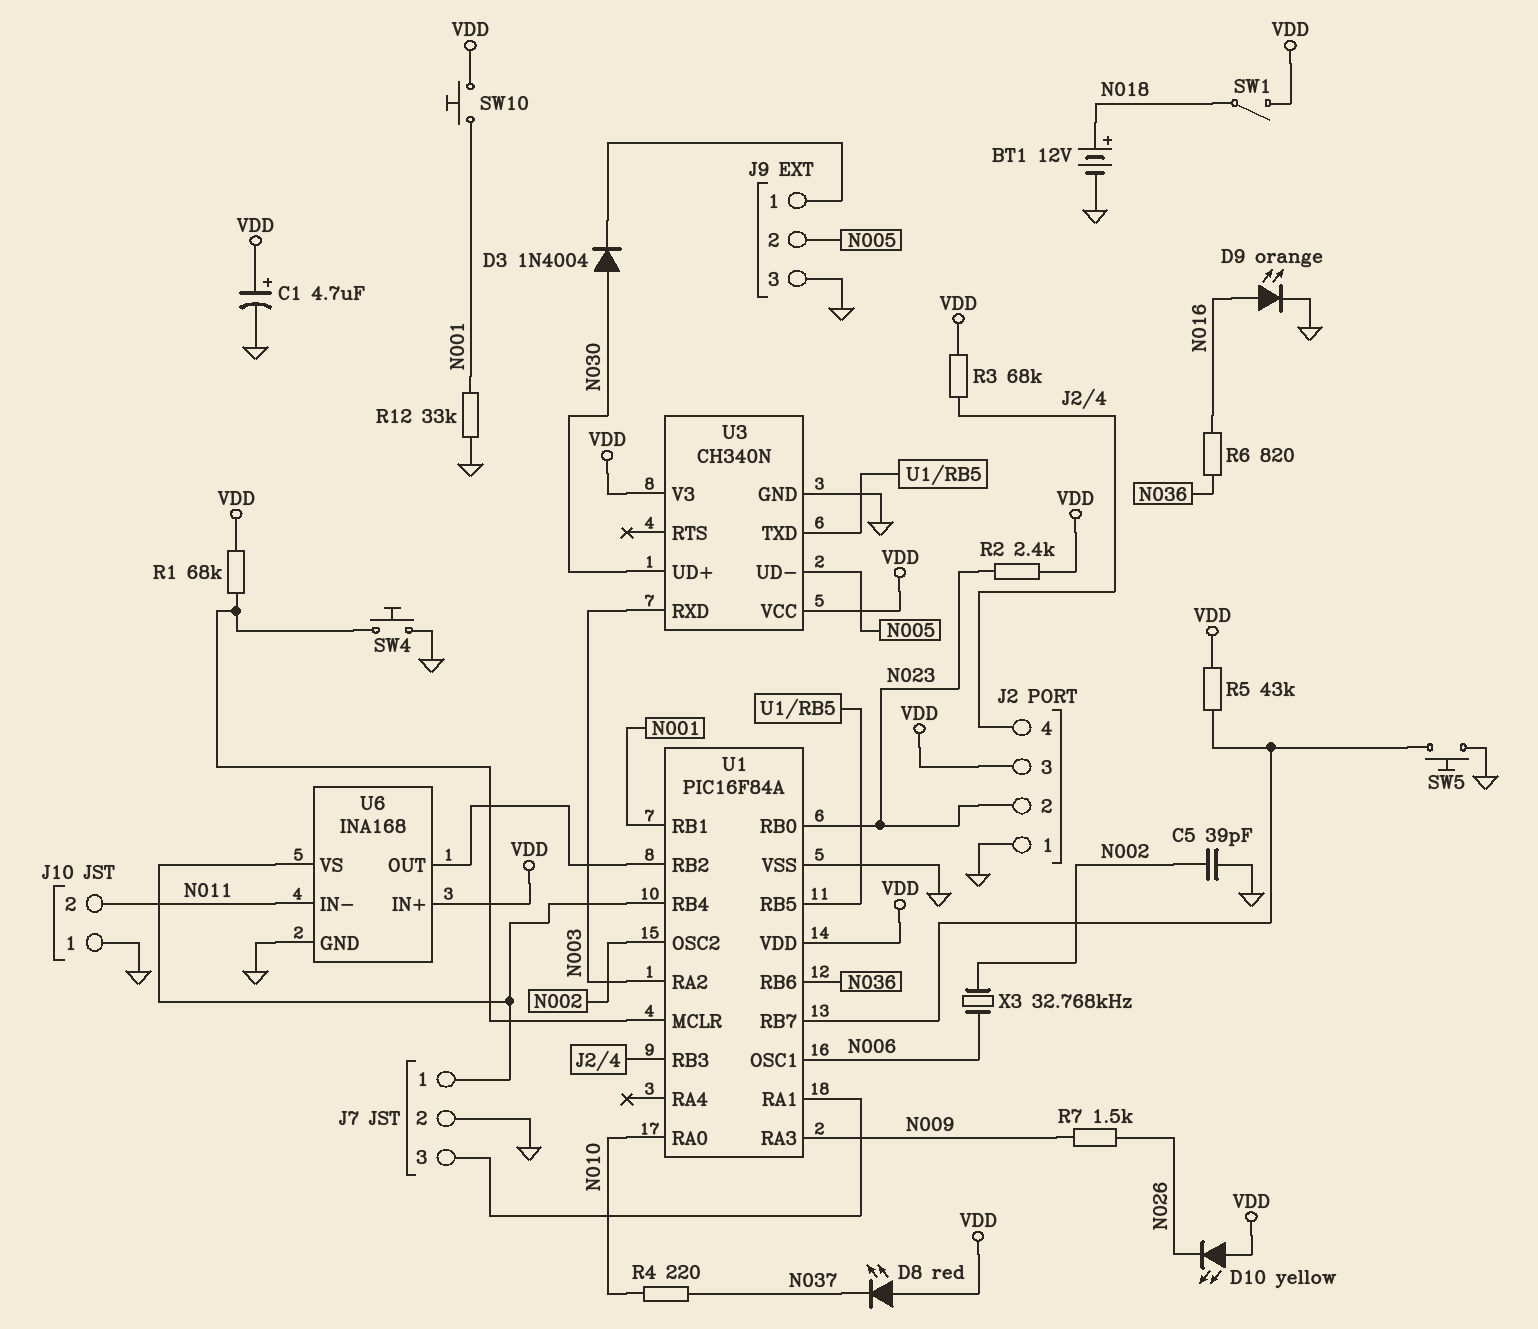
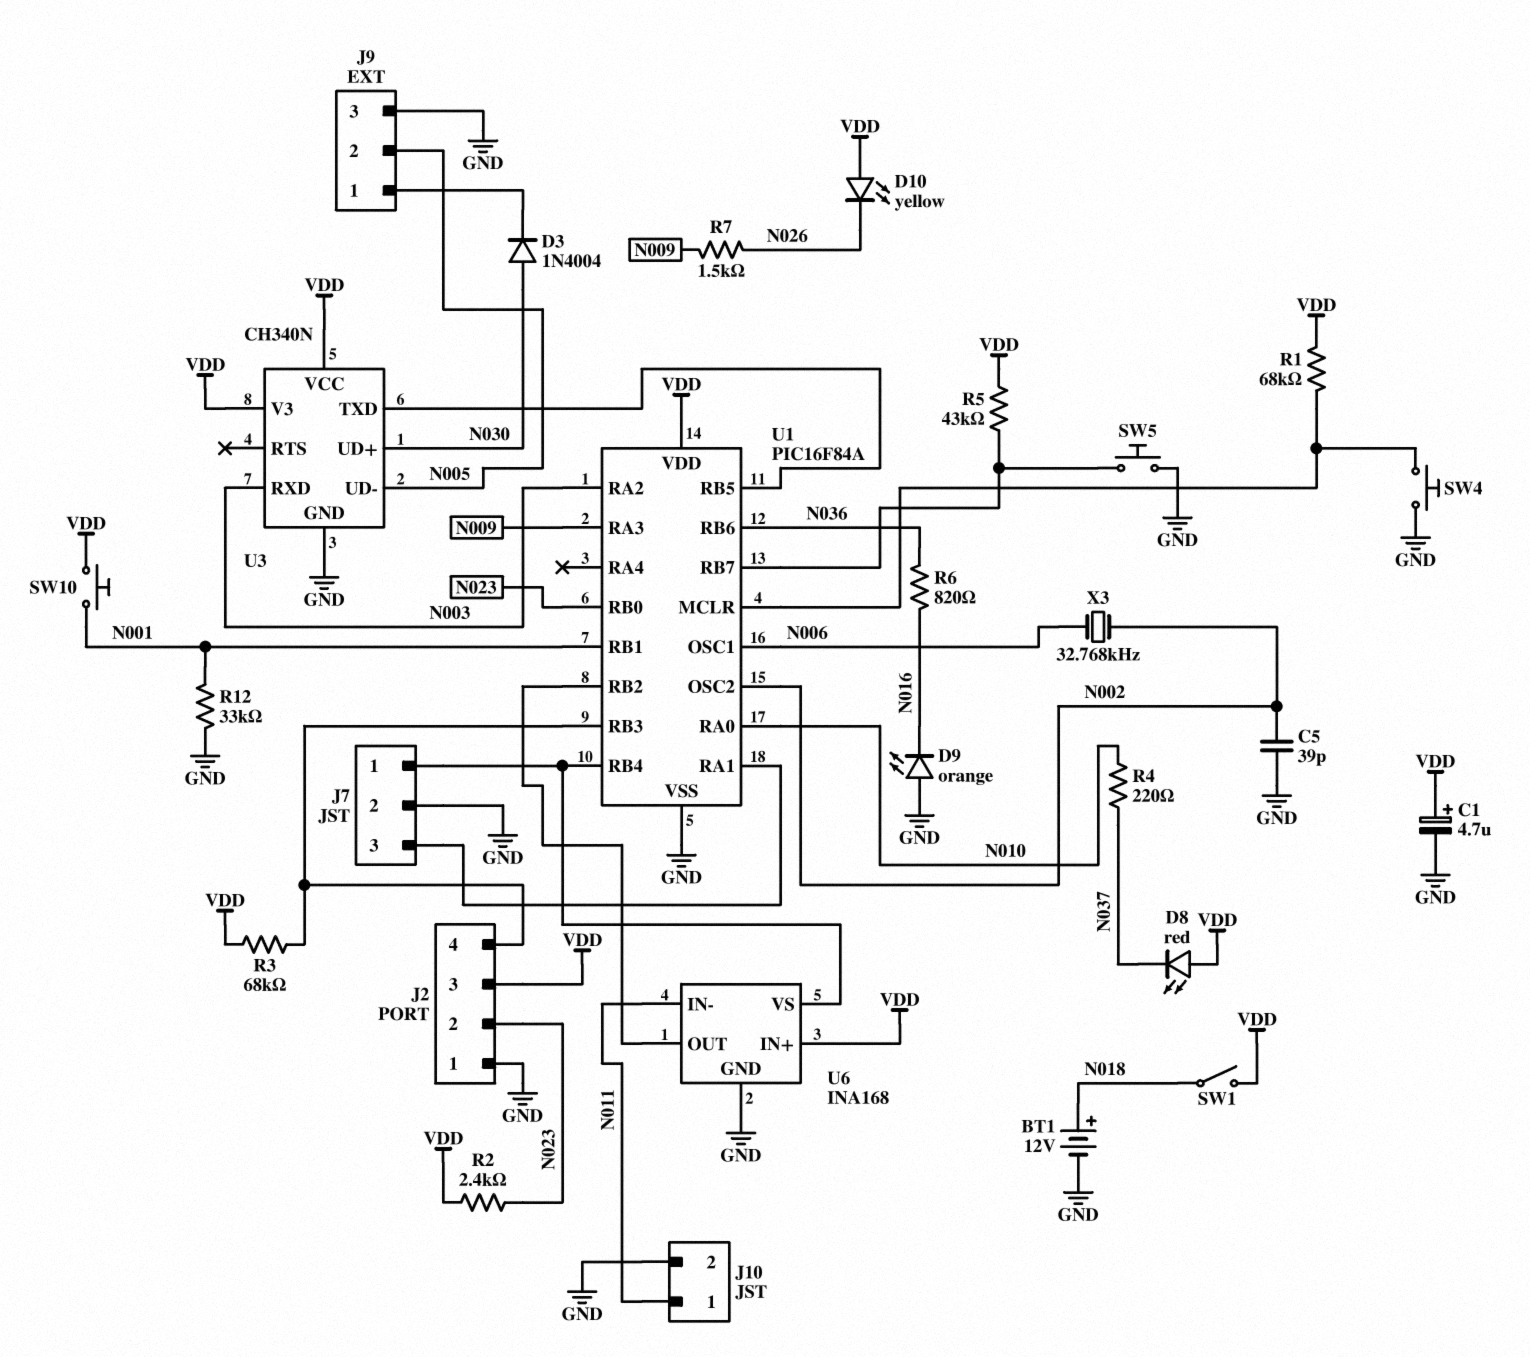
D9: LED orange (A N016, K GND) -> LED orange (A GND, K N016)
J10 pin 1: GND -> N011
J10 pin 2: N011 -> GND

